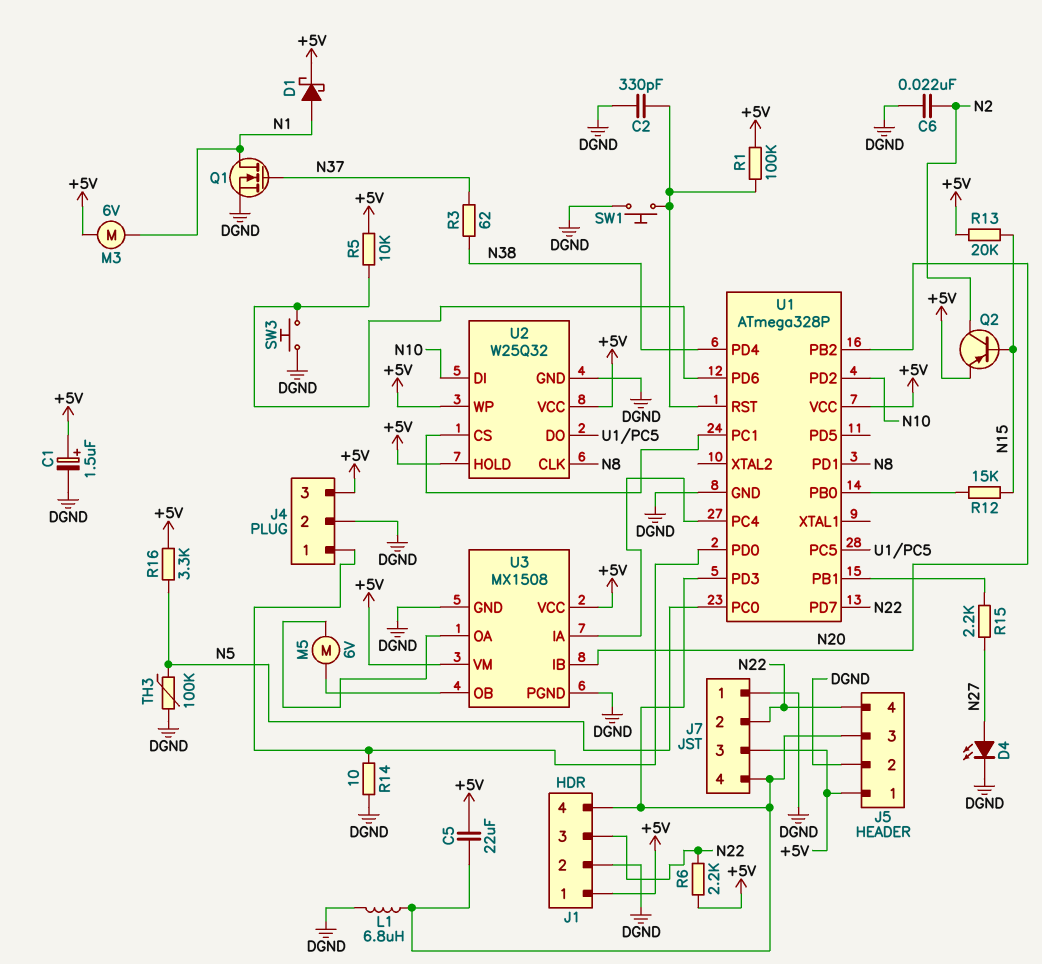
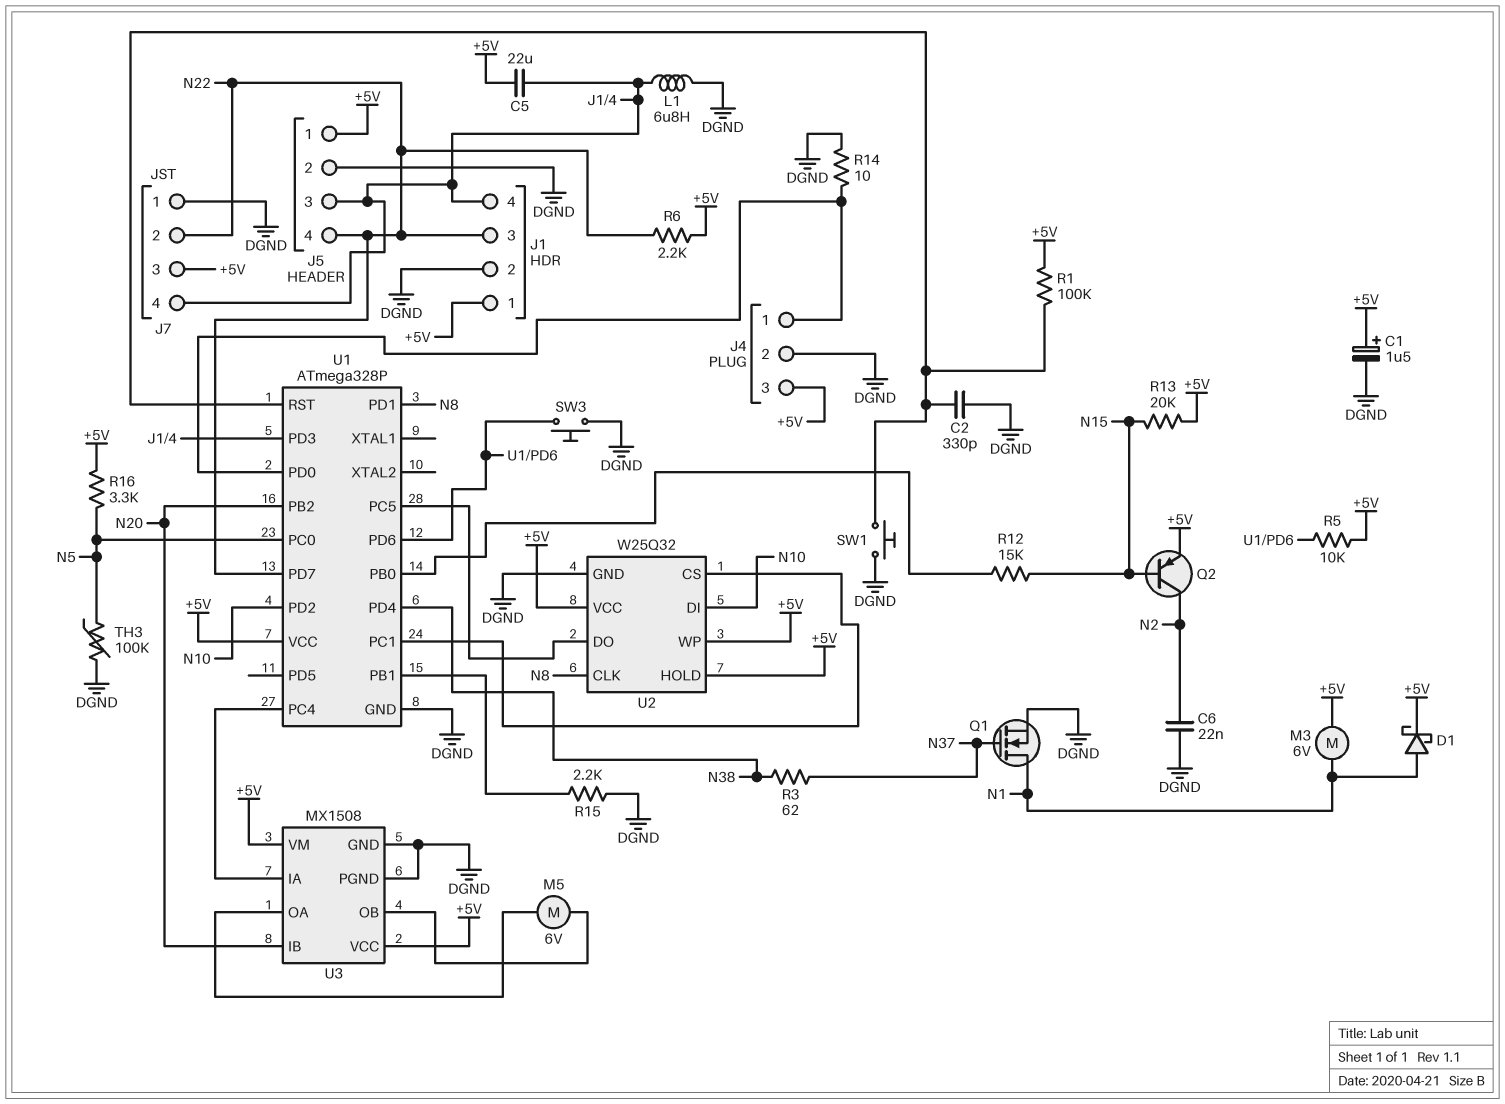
D4: LED (A N27, K DGND) -> none
R15: 2.2k (N27, U1/PB1) -> 2.2k (DGND, U1/PB1)

